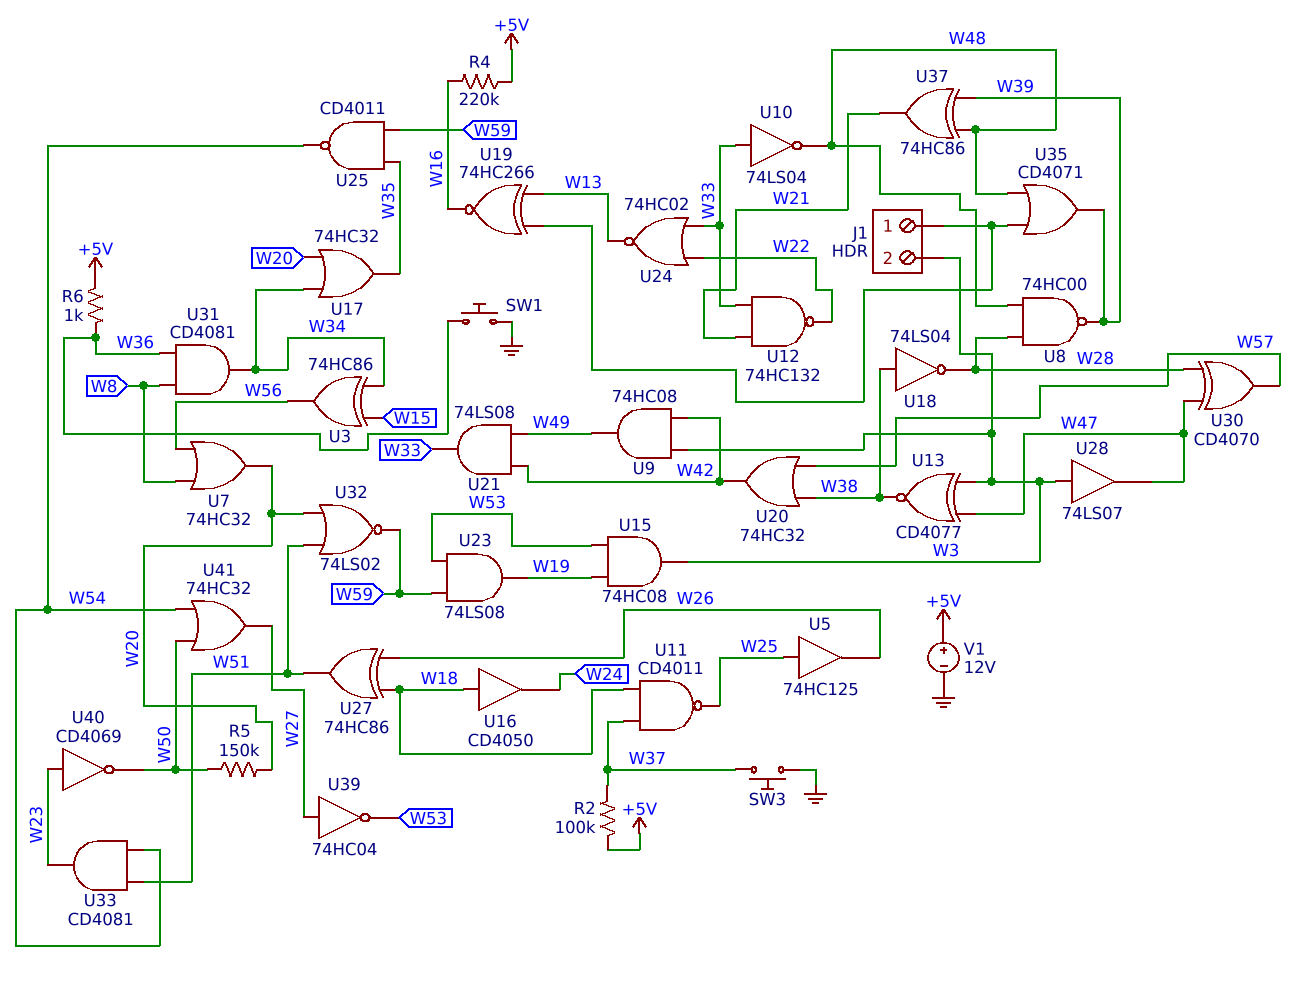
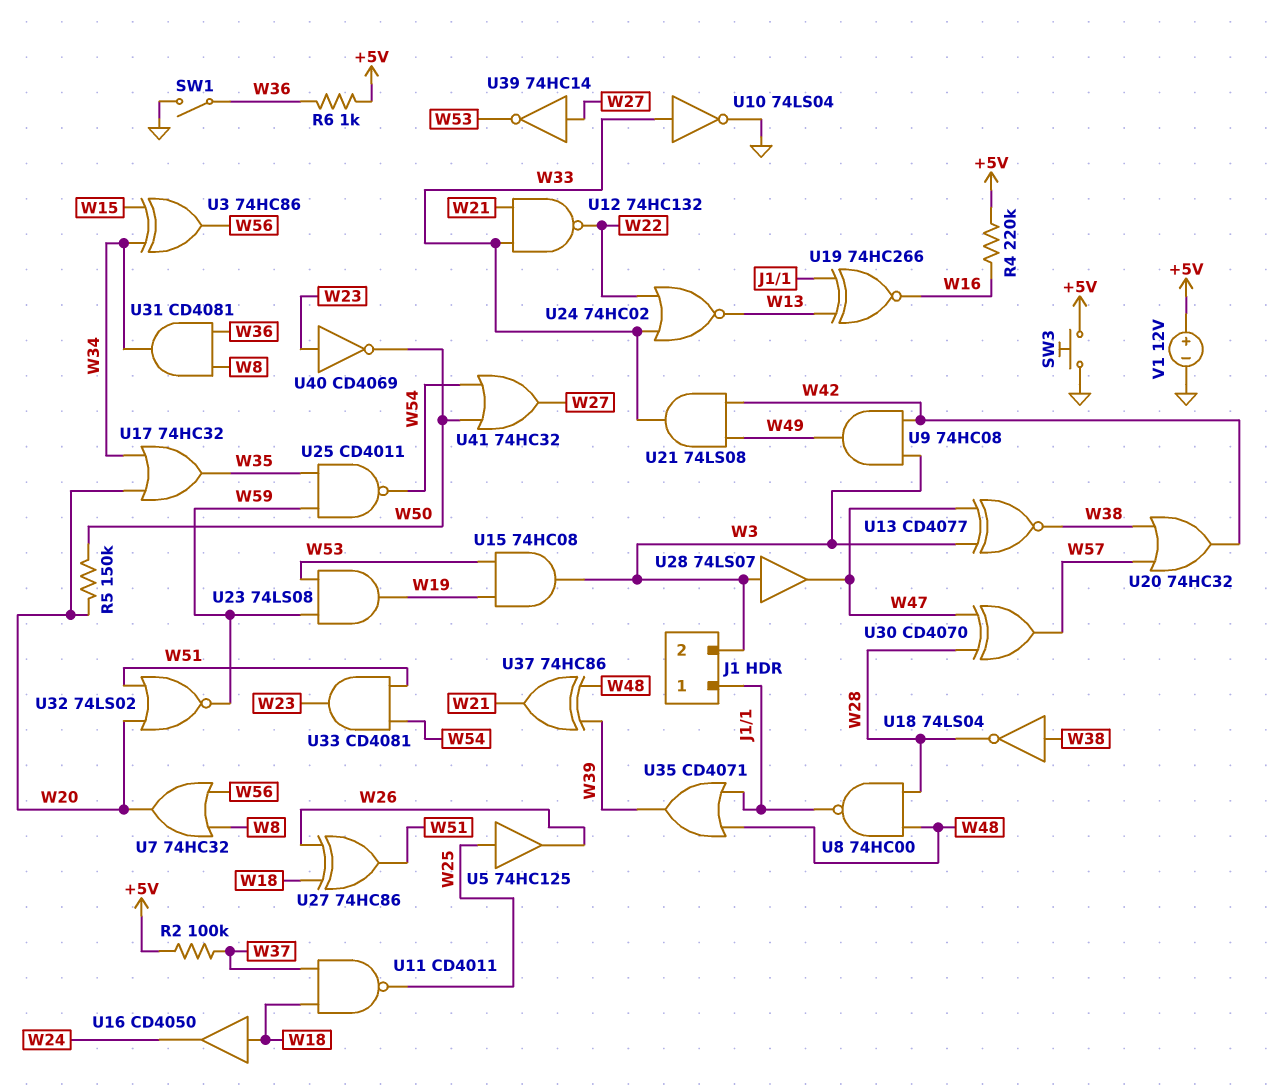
SW1: button (GND, W36) -> switch (GND, W36)
SW3: button (GND, W37) -> button (+5V, GND)
U8: NAND 74HC00 (in W28, in W48, out W39) -> NAND 74HC00 (in W28, in W48, out J1/1)
U10: NOT 74LS04 (in W33, out W48) -> NOT 74LS04 (in W33, out GND)
U39: NOT 74HC04 (in W27, out W53) -> NOT 74HC14 (in W27, out W53)

